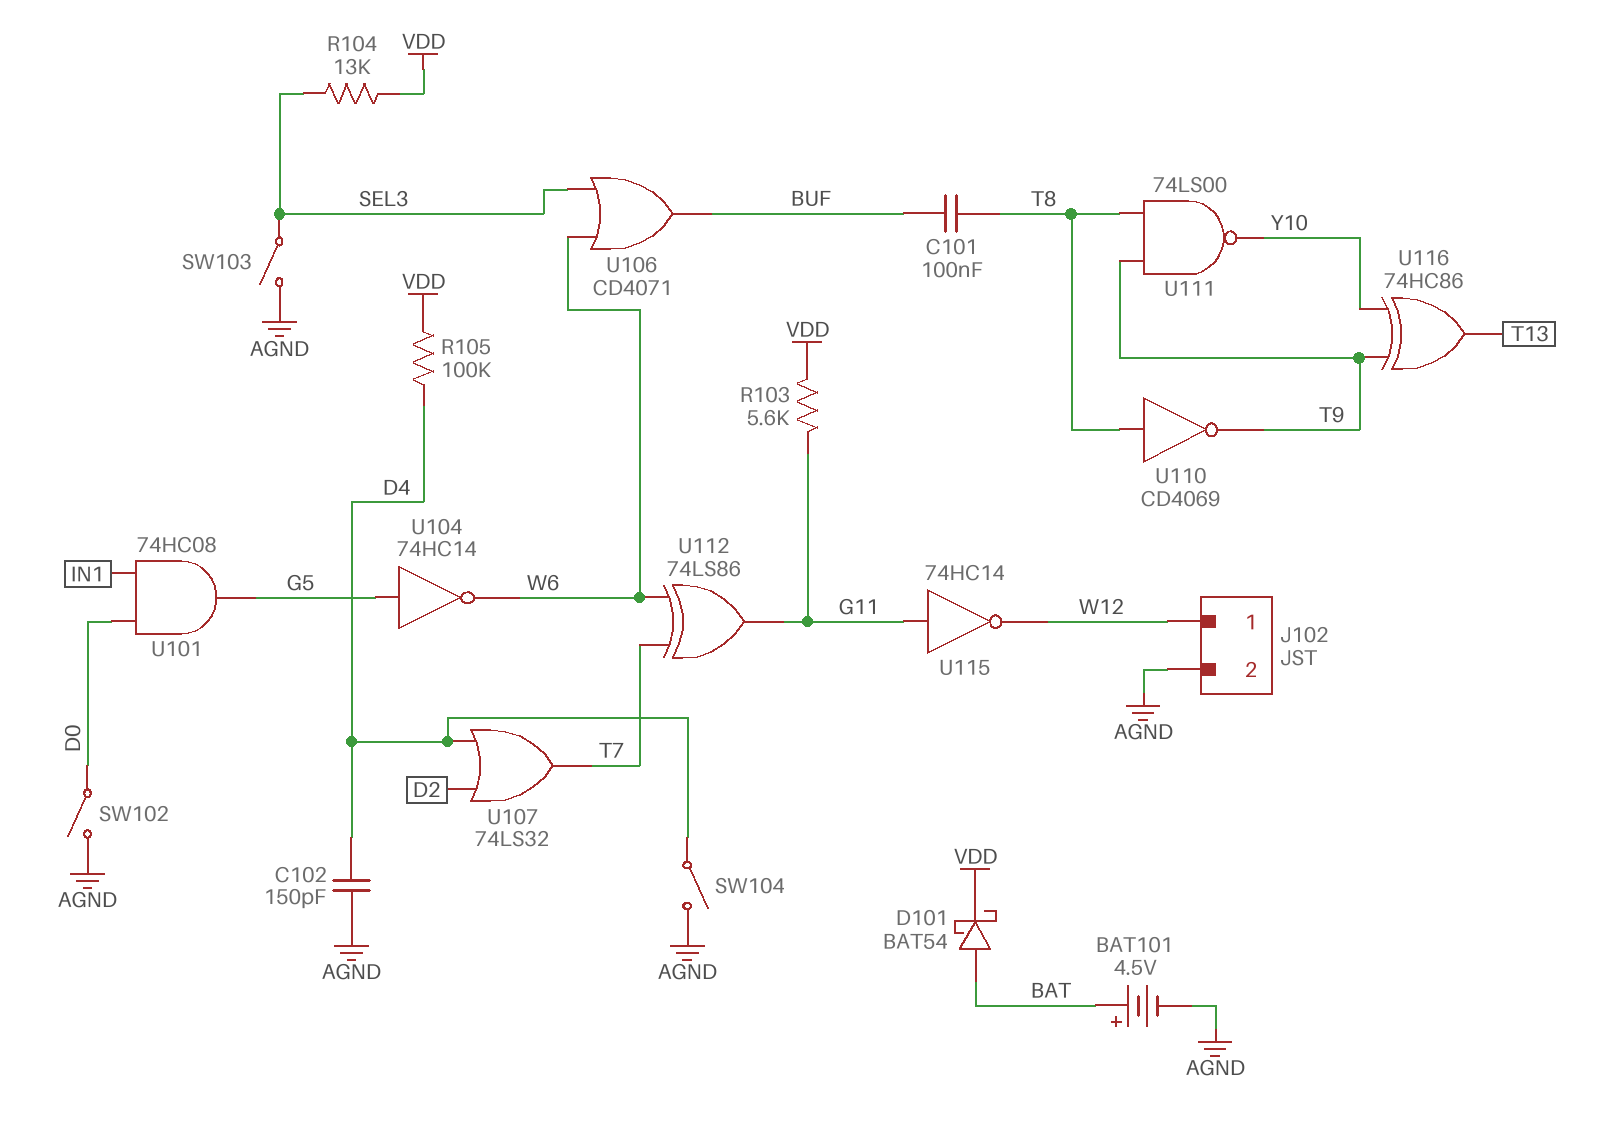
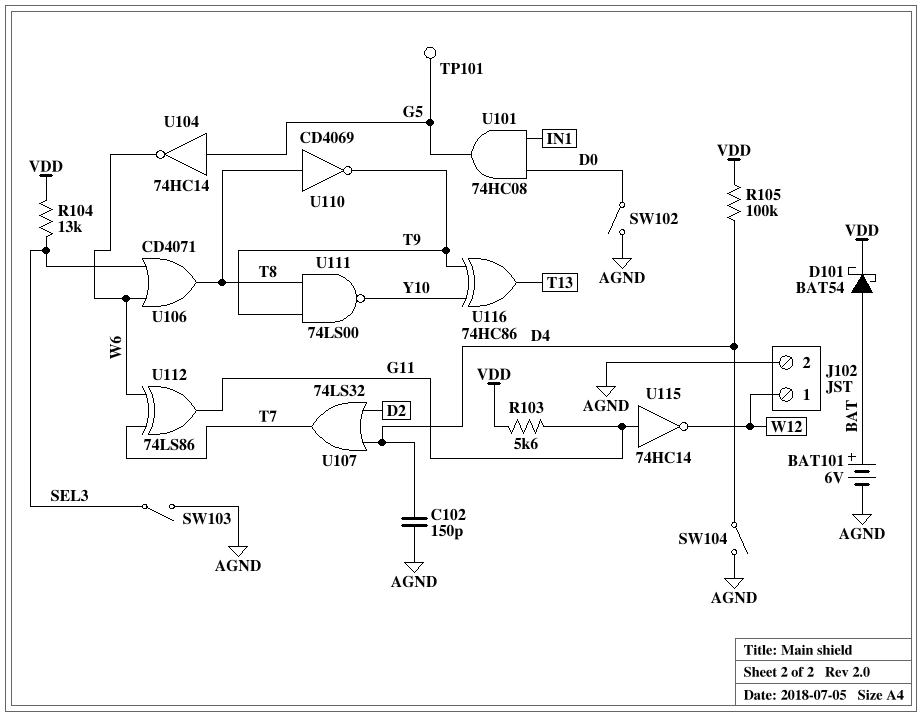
BAT101: 4.5V (plus BAT, minus AGND) -> 6V (plus BAT, minus AGND)
C101: 100nF (BUF, T8) -> none
TP101: none -> test point (G5)
U106: OR CD4071 (in SEL3, in W6, out BUF) -> OR CD4071 (in SEL3, in W6, out T8)

